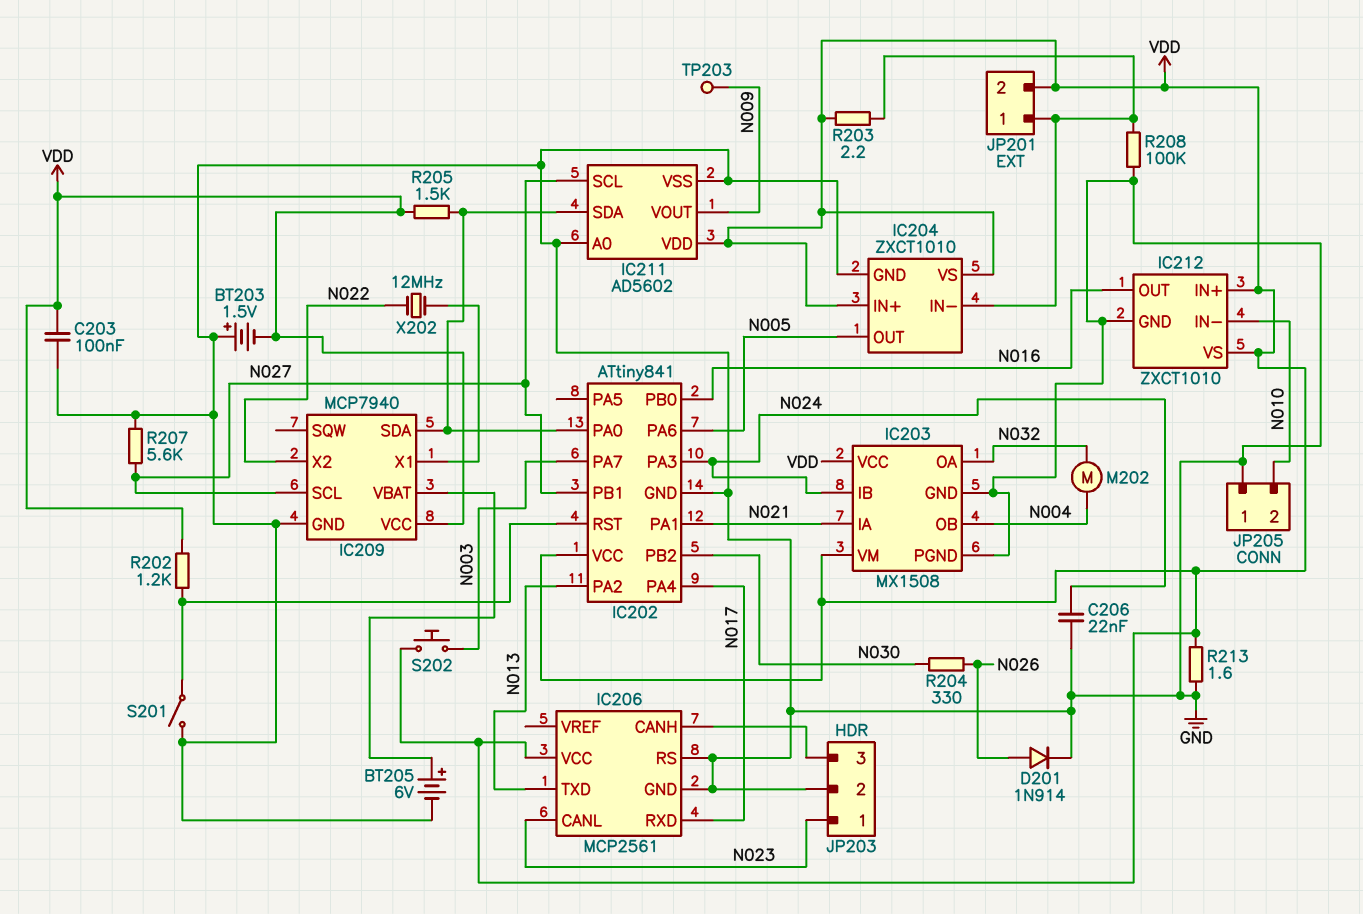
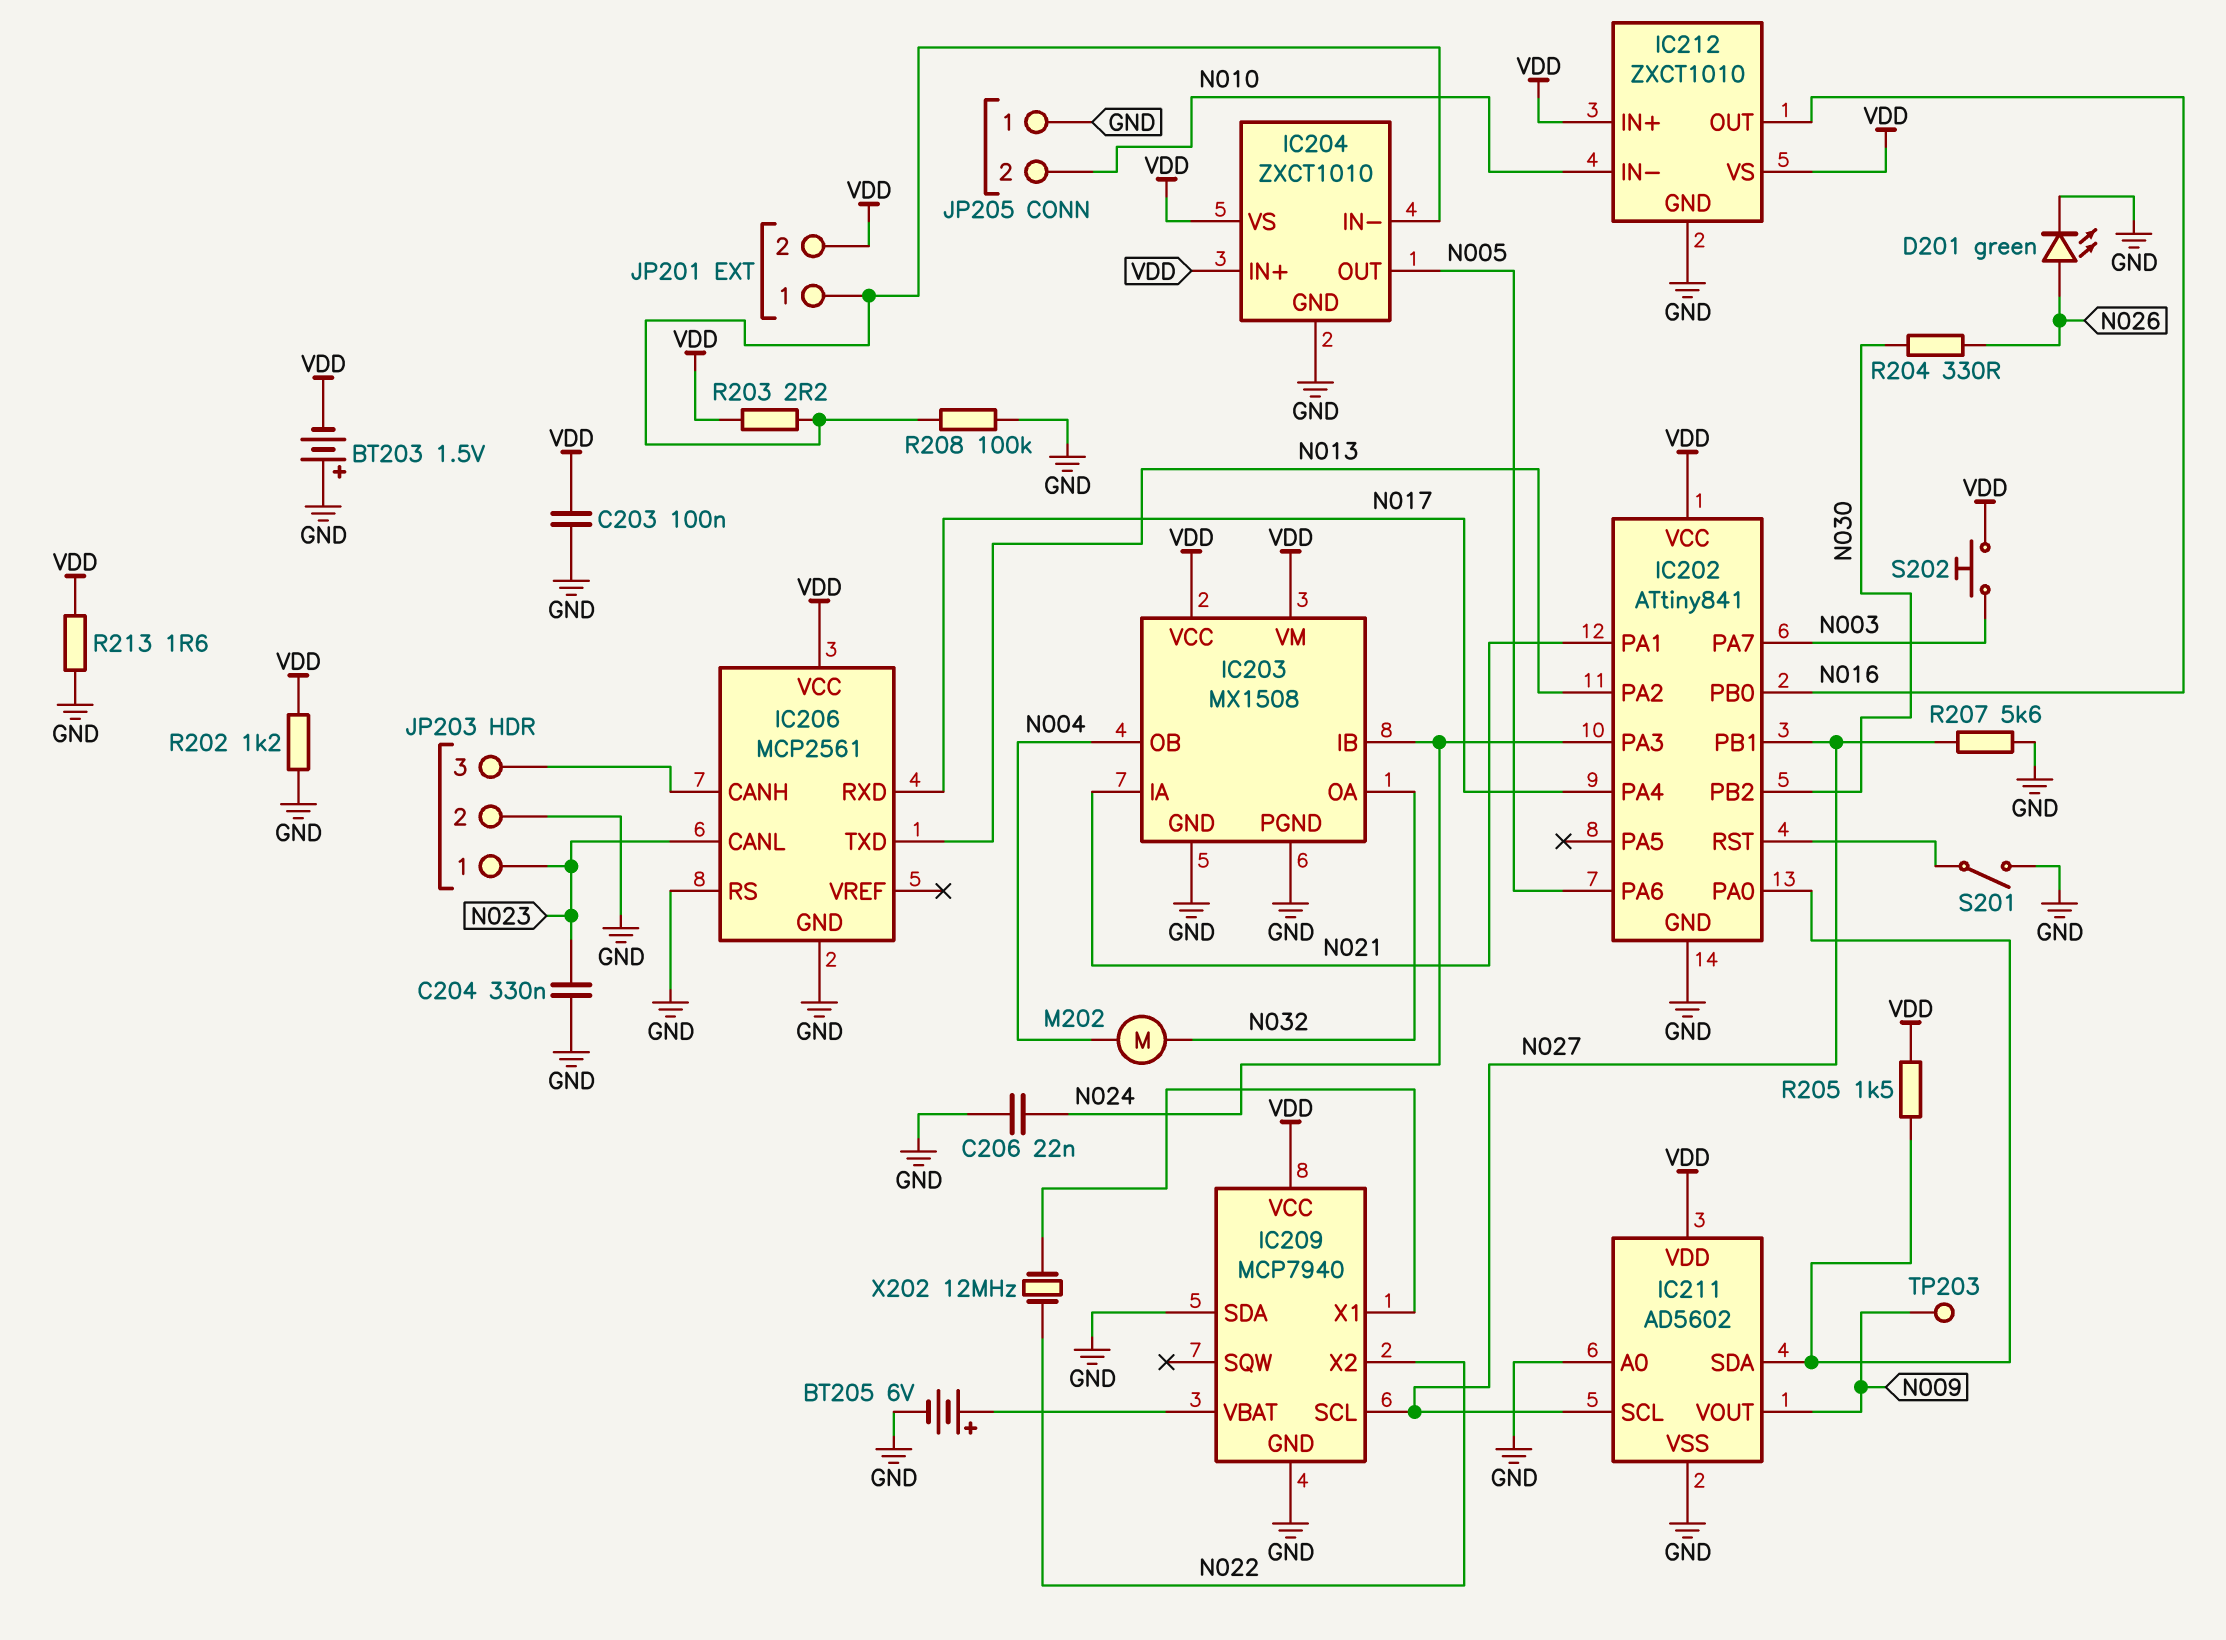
C204: none -> 330nF (GND, N023)
D201: diode 1N914 (A N026, K GND) -> LED green (A N026, K GND)
IC209 pin SDA: IC202/PA0 -> GND
R202: 1.2k (IC202/RST, VDD) -> 1.2k (GND, VDD)

